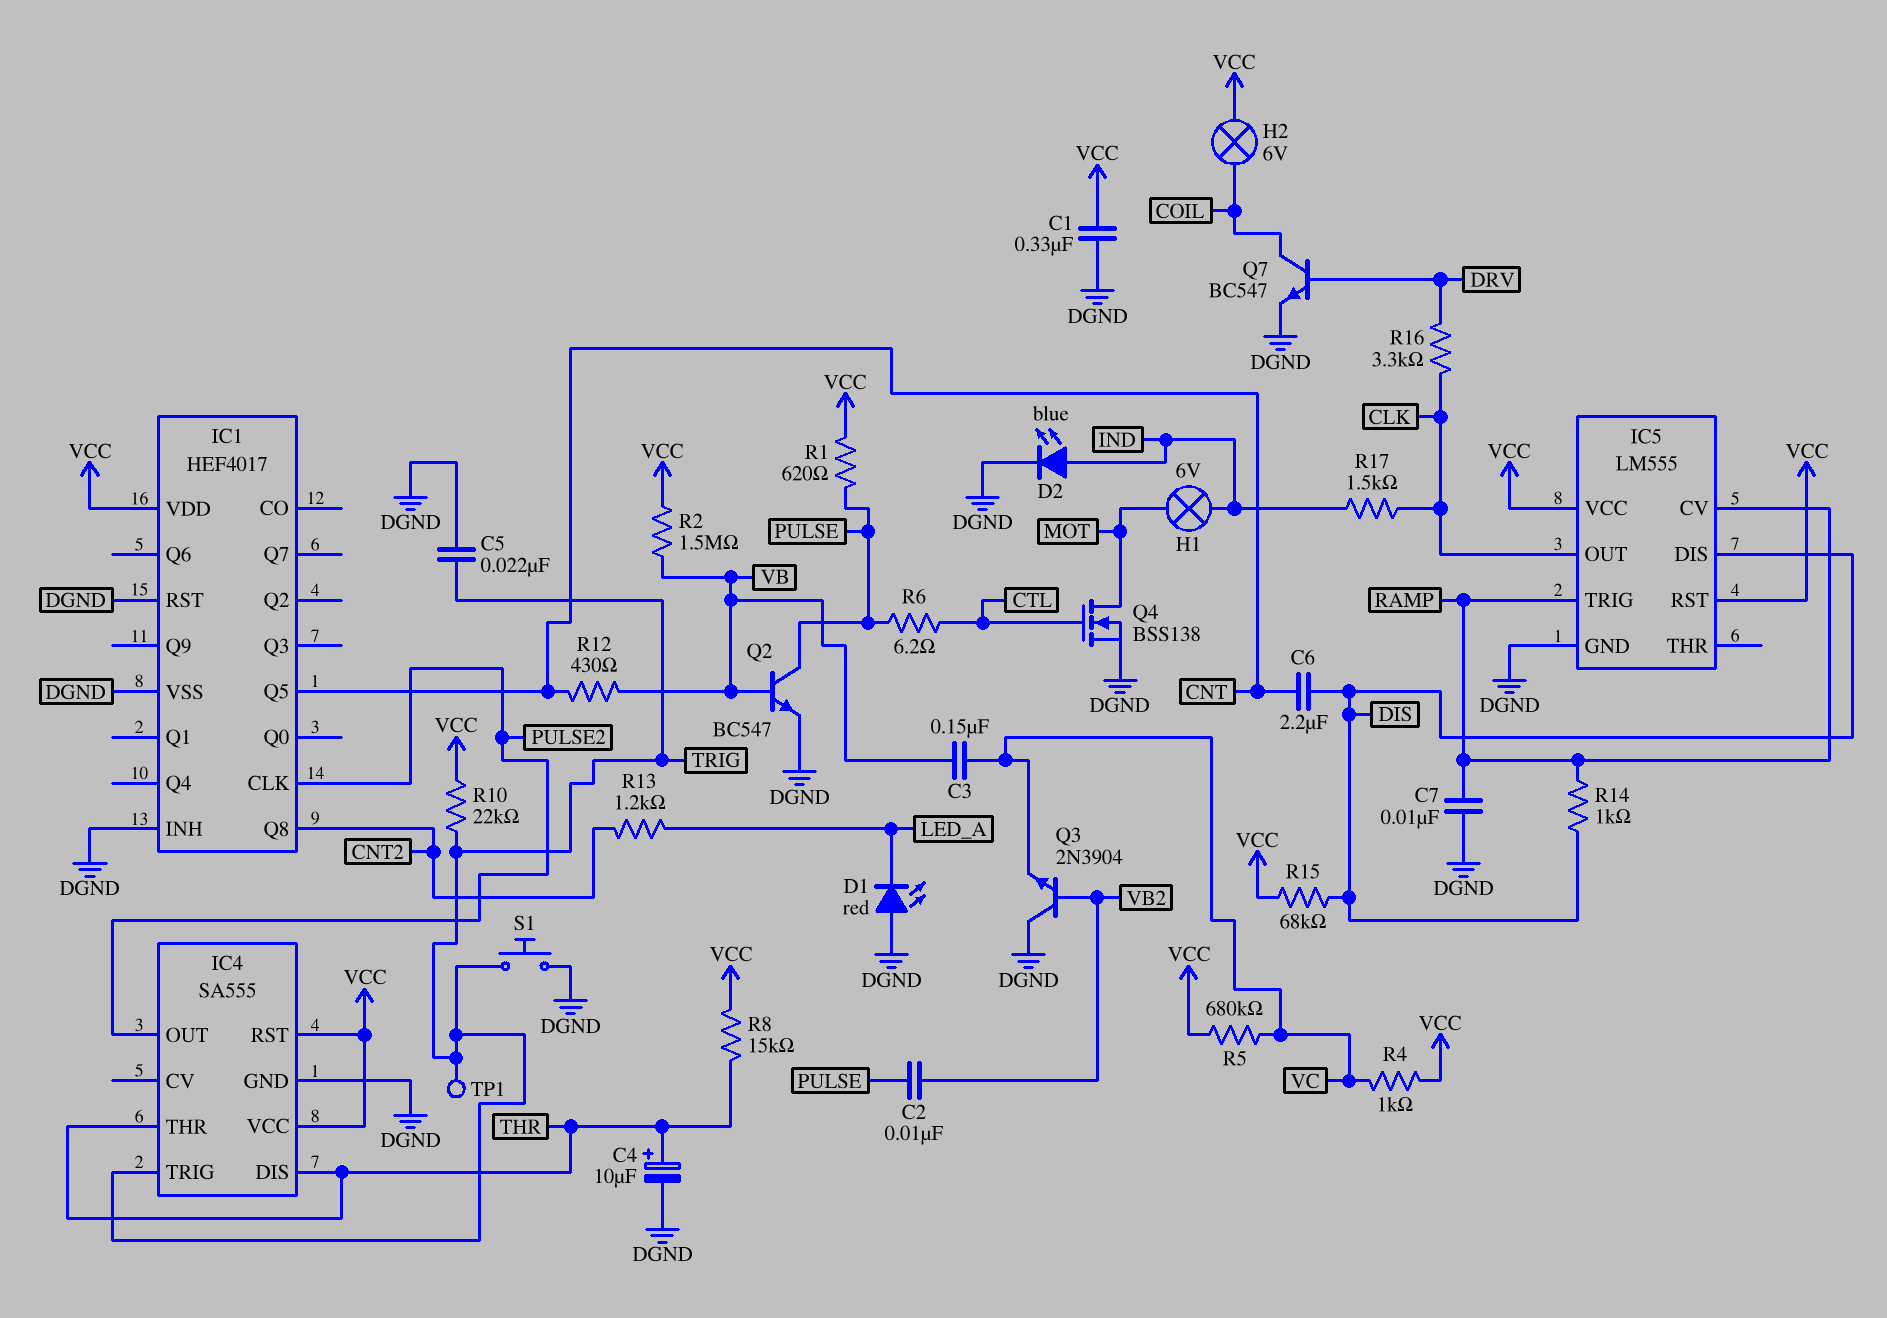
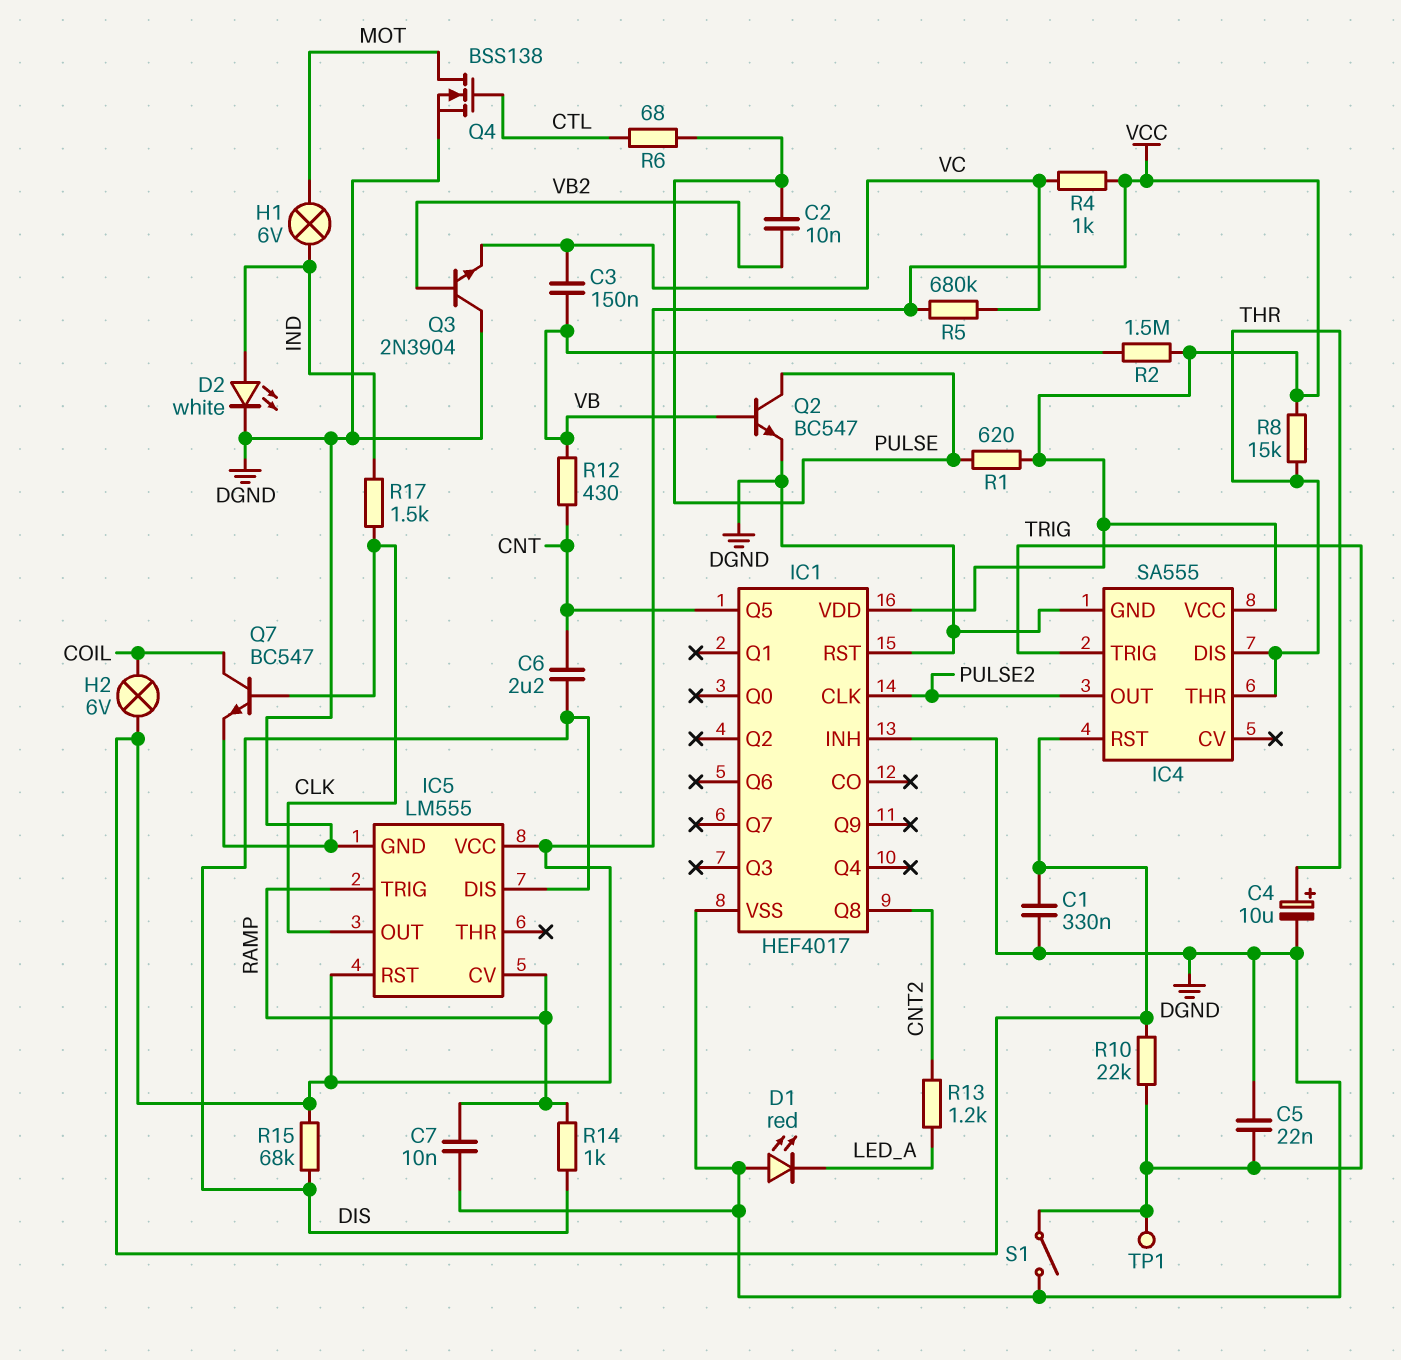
D2: LED blue (A IND, K DGND) -> LED white (A IND, K DGND)
Q7: NPN BC547 (B DRV, C COIL, E DGND) -> NPN BC547 (B CLK, C COIL, E DGND)
R6: 6.2 (CTL, PULSE) -> 68 (CTL, PULSE)
R16: 3.3k (CLK, DRV) -> none
S1: button (DGND, TRIG) -> switch (DGND, TRIG)

